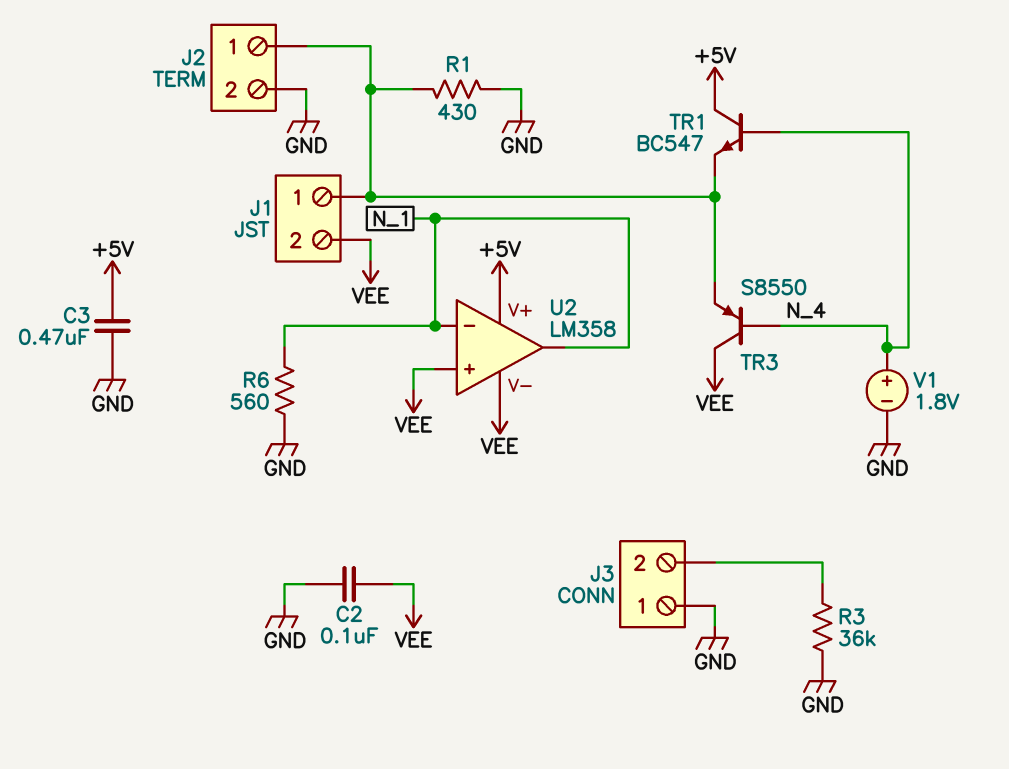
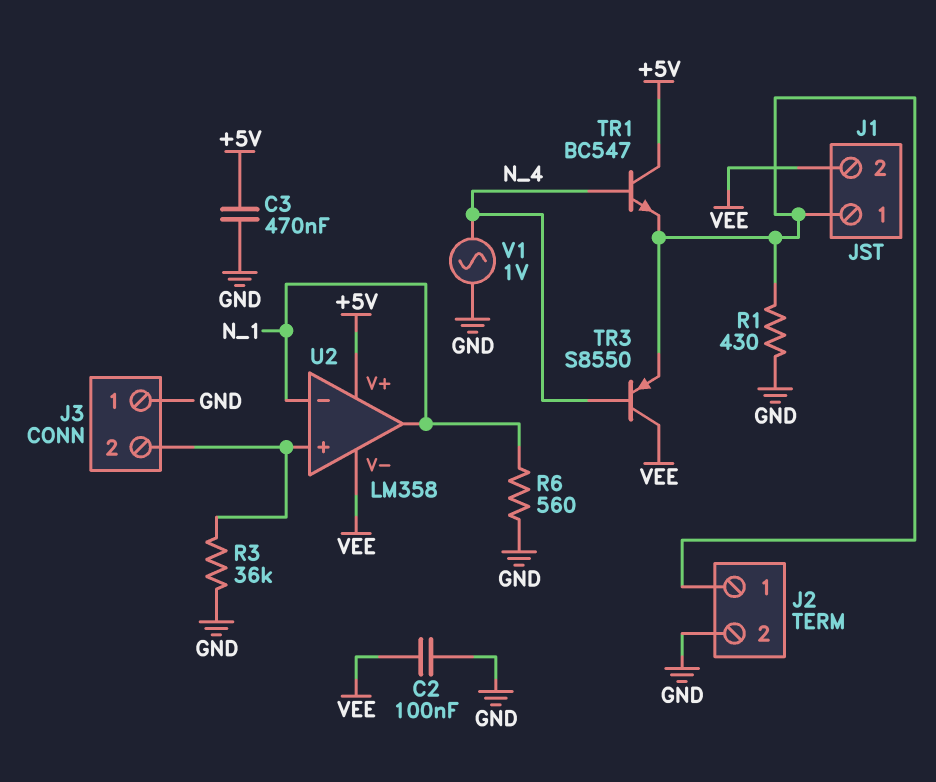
U2 pin in+: VEE -> J3/2
V1: 1.8V (plus N_4, minus GND) -> AC 1V (GND, N_4)

